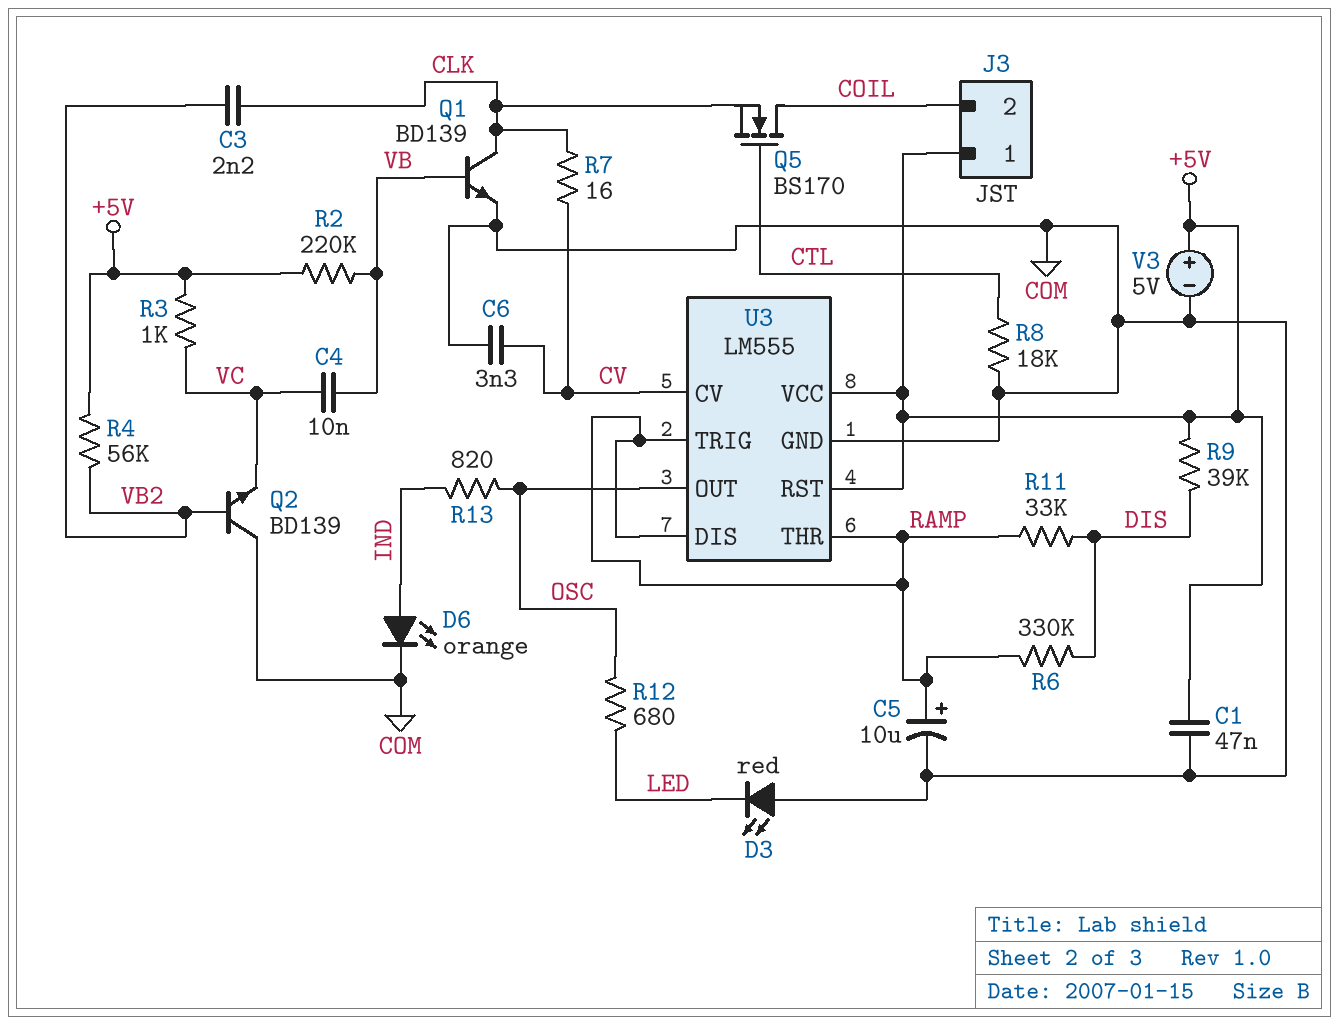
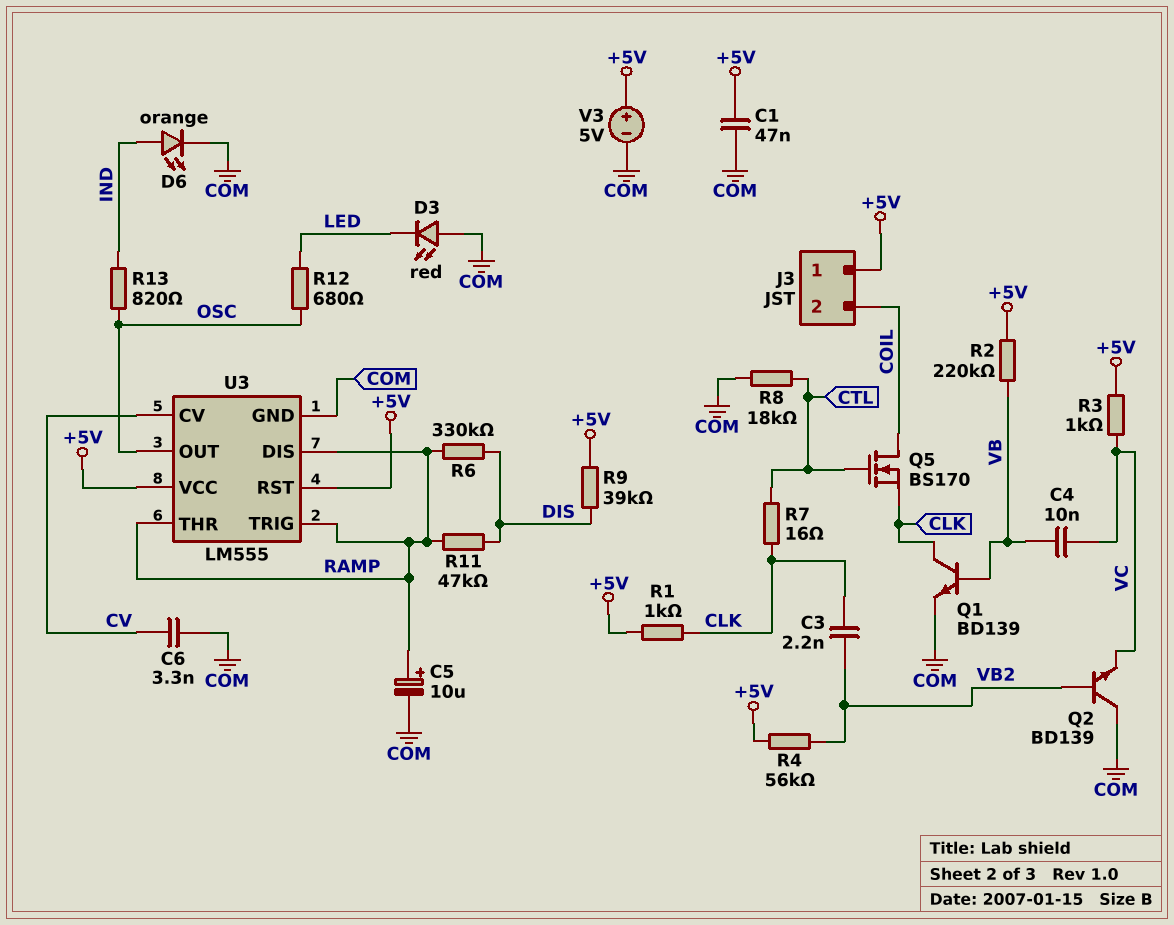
R1: none -> 1k (+5V, CLK)
R7: 16 (CLK, CV) -> 16 (CLK, CTL)
R11: 33k (DIS, RAMP) -> 47k (DIS, RAMP)

